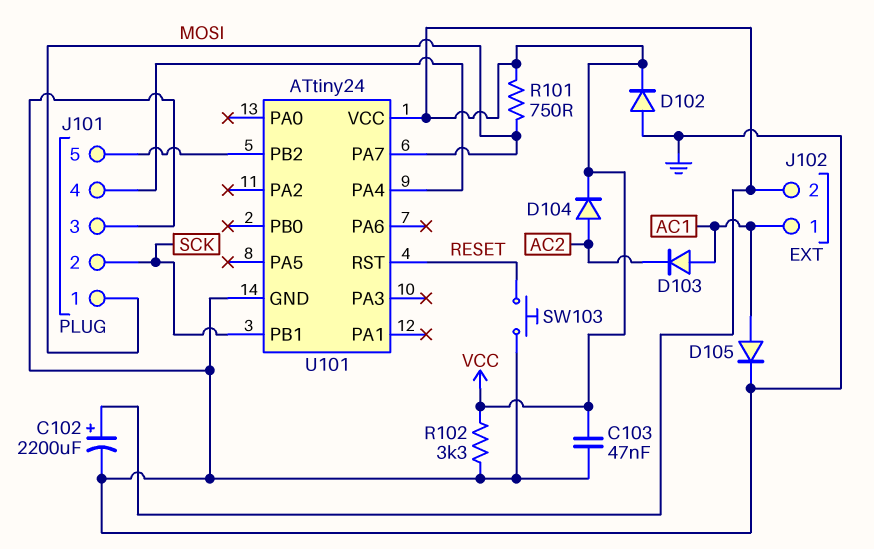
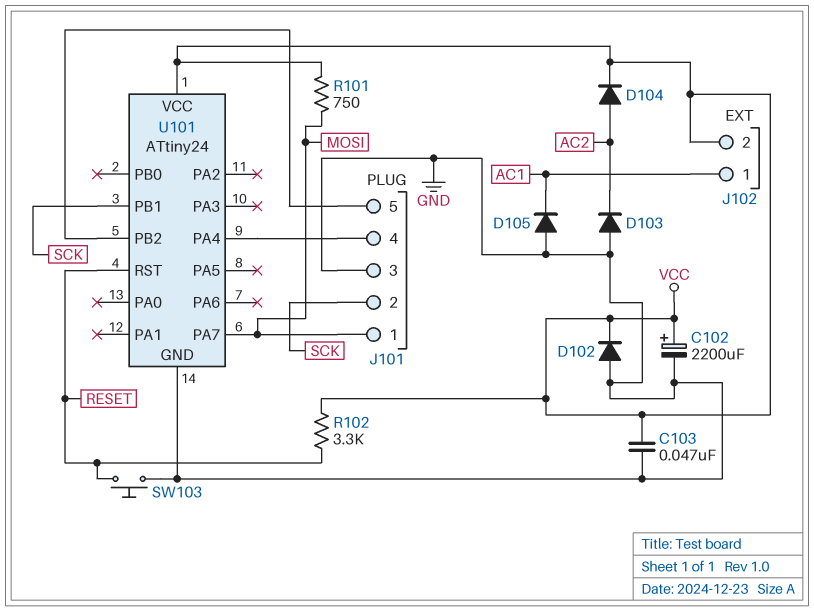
D103: diode (A AC1, K AC2) -> diode (A GND, K AC2)
D105: diode (A AC1, K GND) -> diode (A GND, K AC1)
R102: 3.3k (GND, VCC) -> 3.3k (RESET, VCC)

